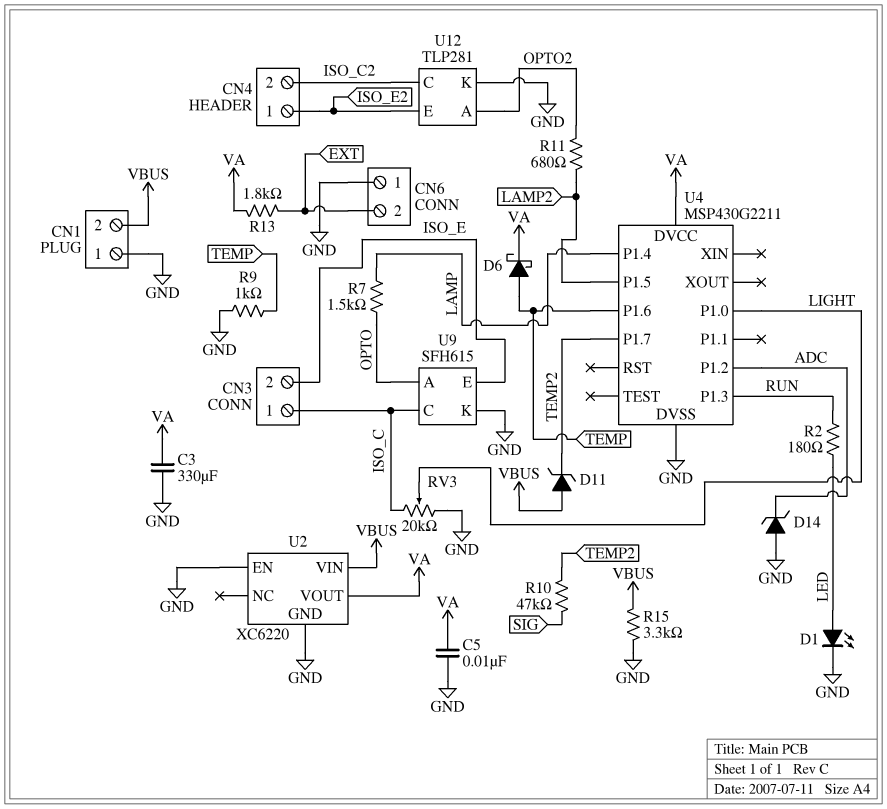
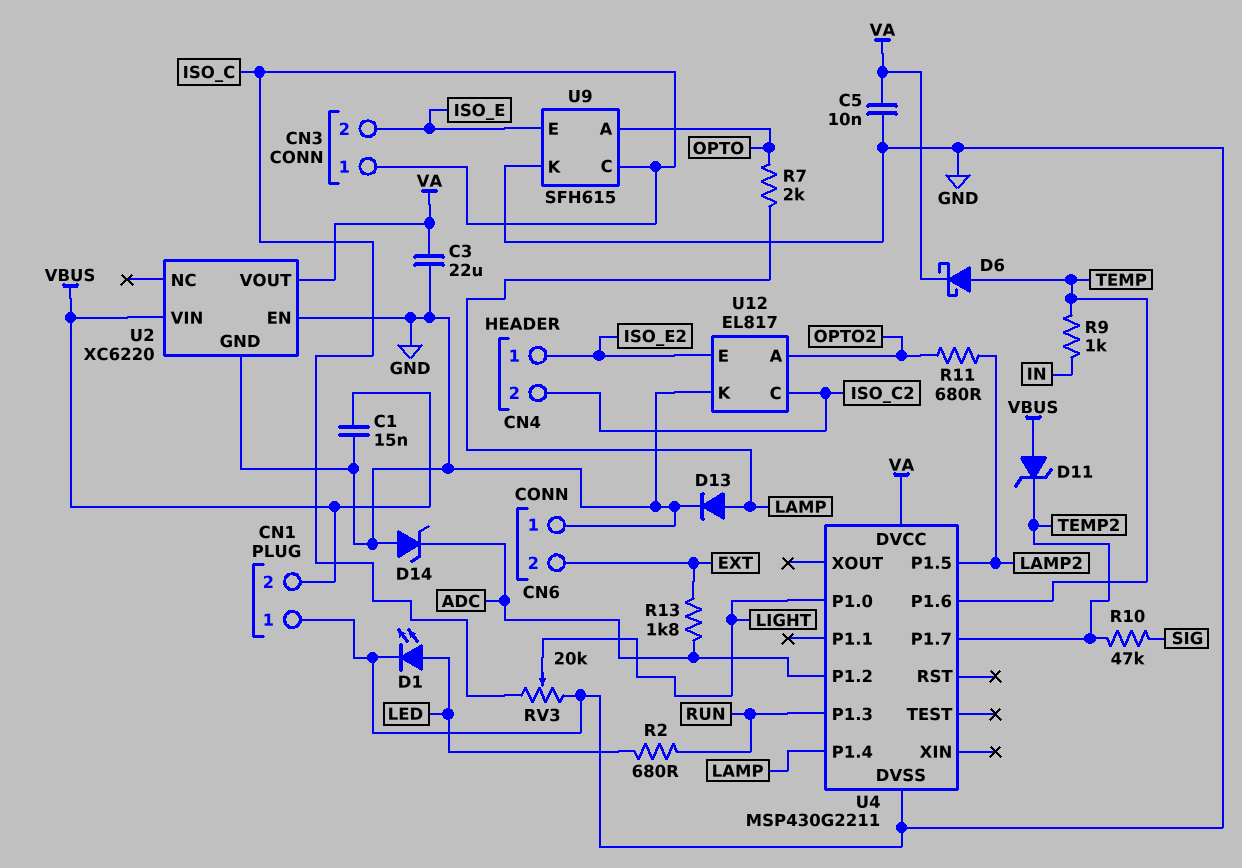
C1: none -> 15nF (GND, VBUS)
C3: 330uF (GND, VA) -> 22uF (GND, VA)
D13: none -> diode (A LAMP, K GND)
R2: 180 (LED, RUN) -> 680 (LED, RUN)
R7: 1.5k (LAMP, OPTO) -> 2k (LAMP, OPTO)
R9: 1k (GND, TEMP) -> 1k (IN, TEMP)
R13: 1.8k (EXT, VA) -> 1.8k (ADC, EXT)
R15: 3.3k (GND, VBUS) -> none
U12: TLP281 -> EL817

